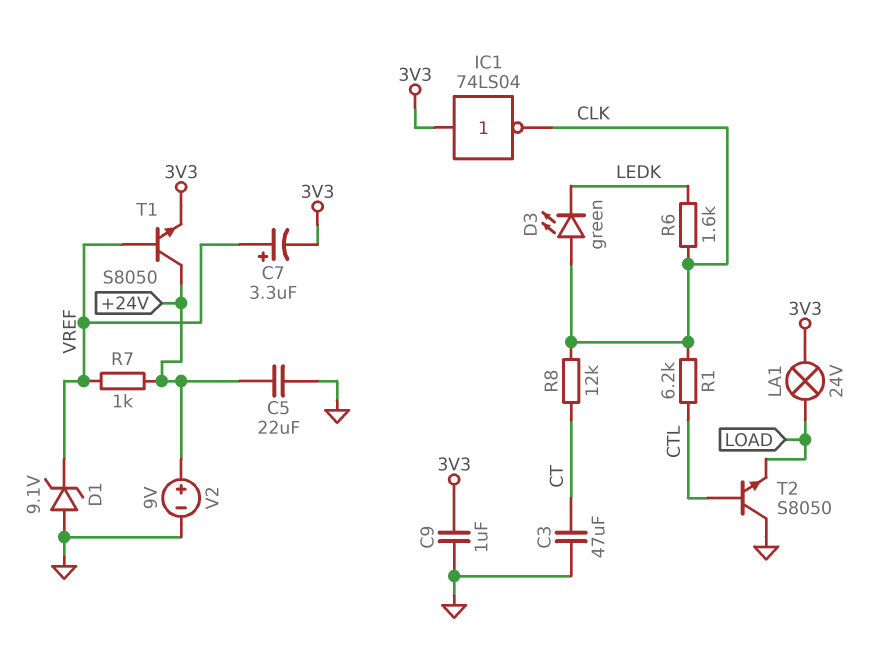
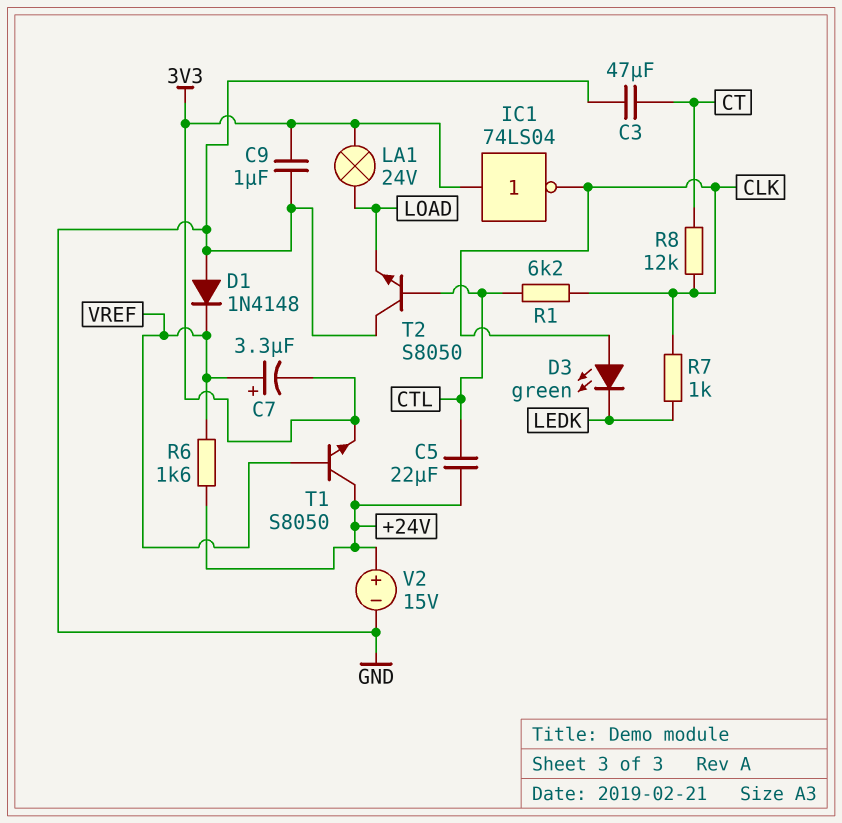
C5: 22uF (+24V, GND) -> 22uF (+24V, CTL)
D1: zener 9.1V (A GND, K VREF) -> diode 1N4148 (A GND, K VREF)
R6: 1.6k (CLK, LEDK) -> 1.6k (+24V, VREF)
R7: 1k (+24V, VREF) -> 1k (CLK, LEDK)
V2: 9V (plus +24V, minus GND) -> 15V (plus +24V, minus GND)

